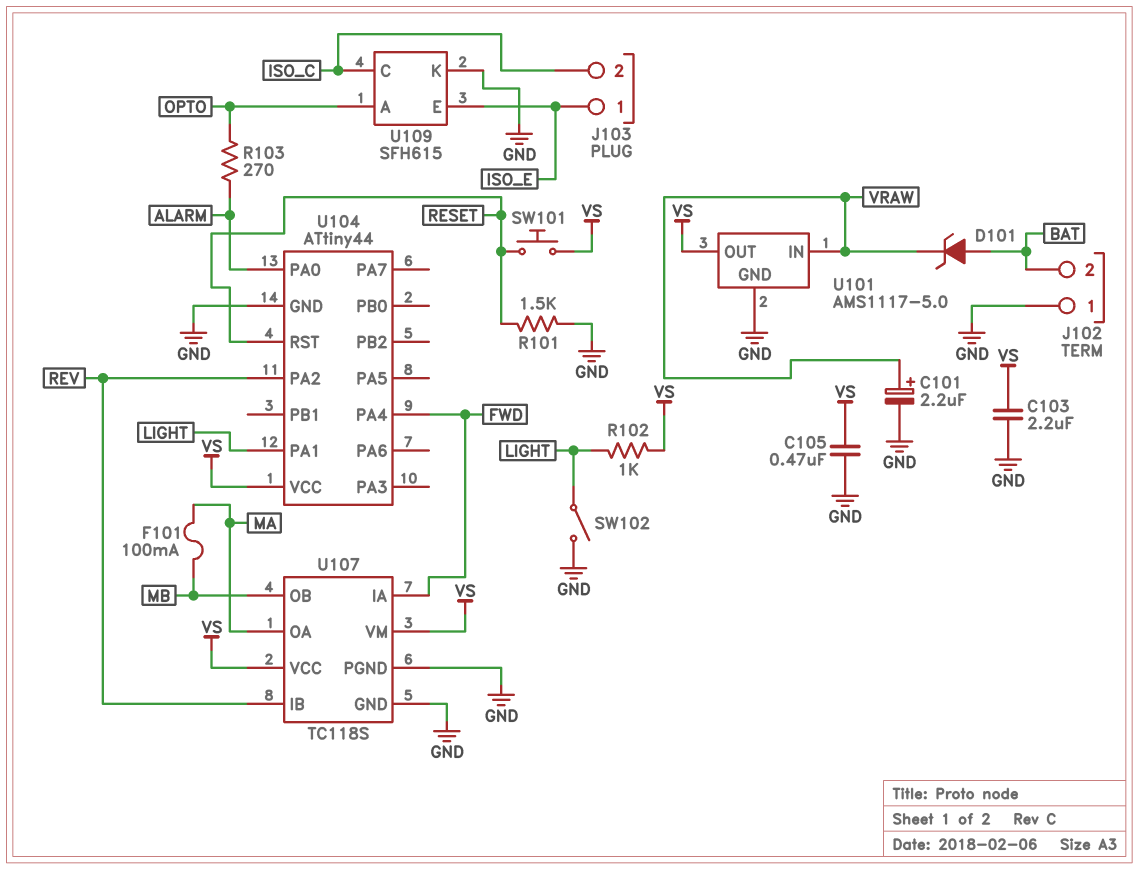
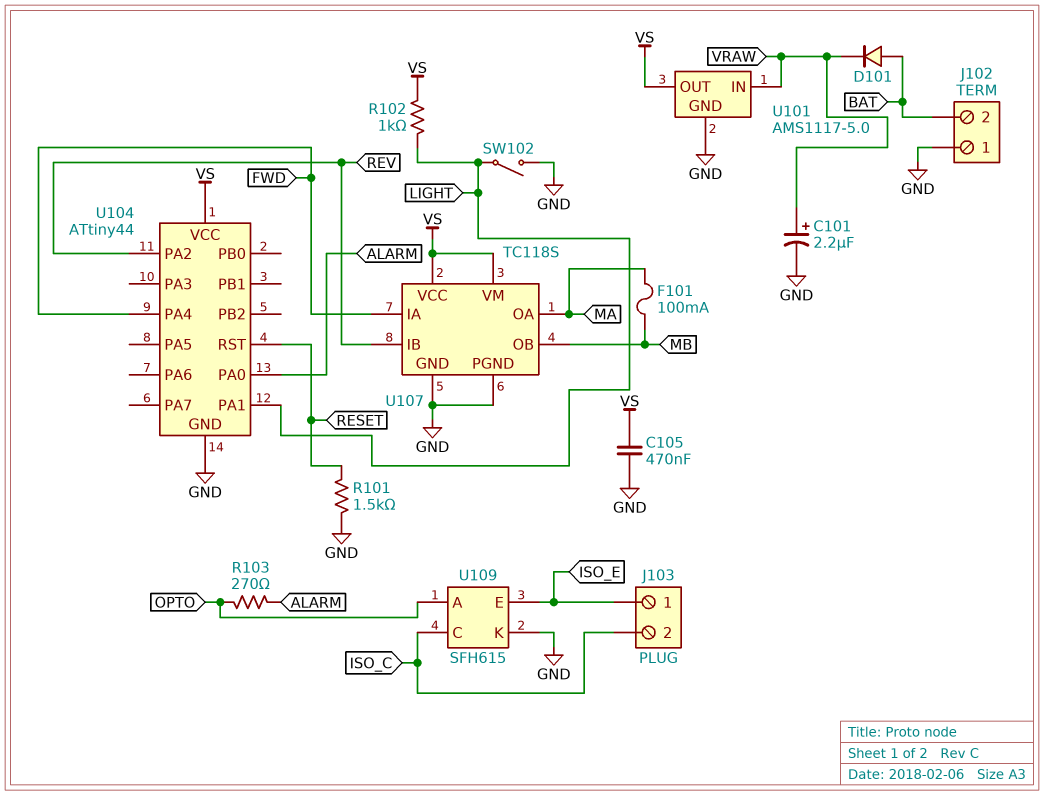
C103: 2.2uF (GND, VS) -> none
D101: zener (A BAT, K VRAW) -> diode (A BAT, K VRAW)
SW101: button (RESET, VS) -> none

